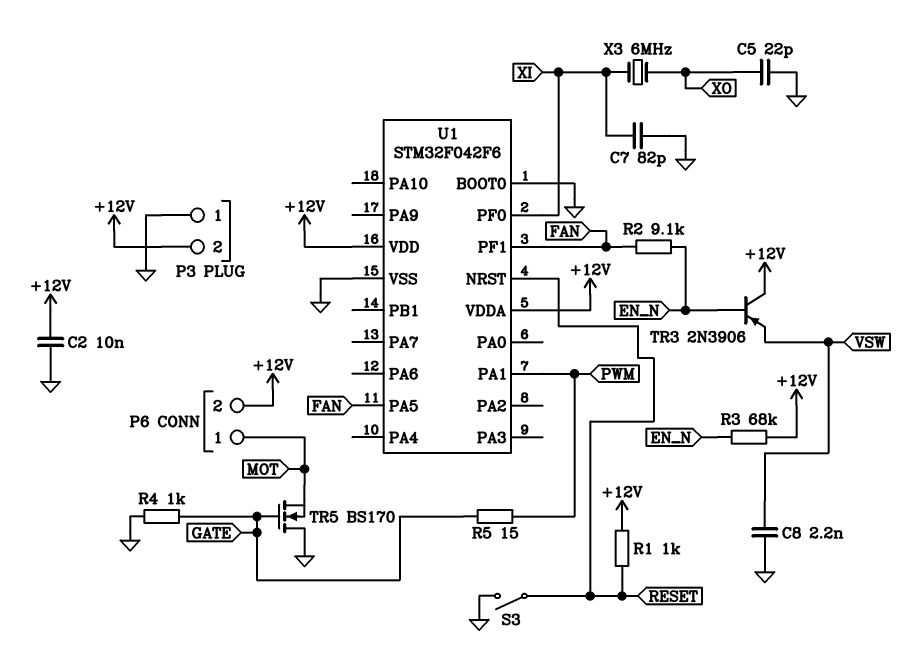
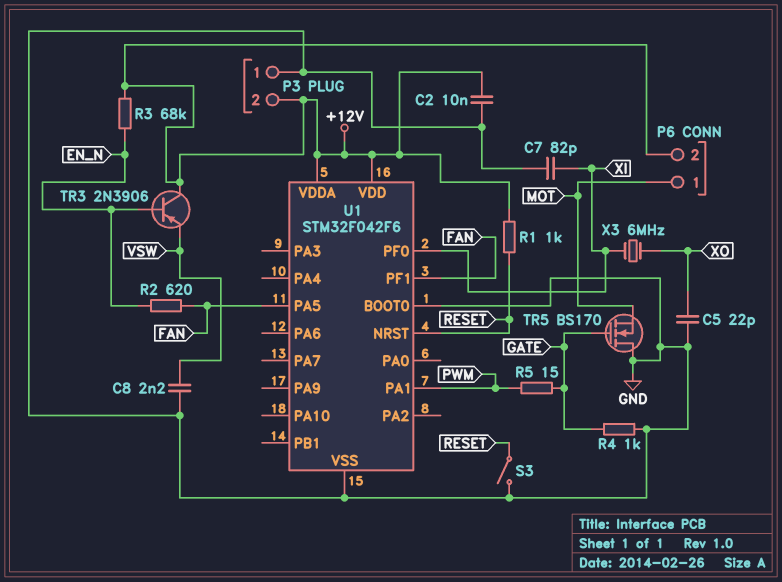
R2: 9.1k (EN_N, FAN) -> 620 (EN_N, FAN)

